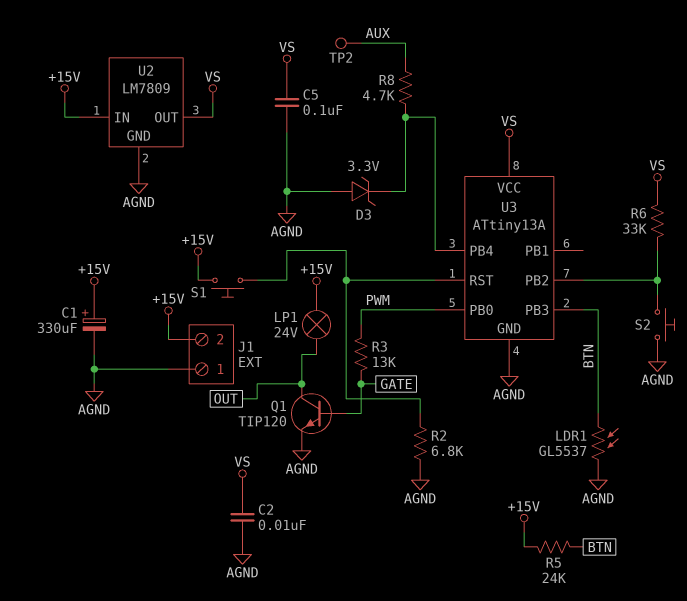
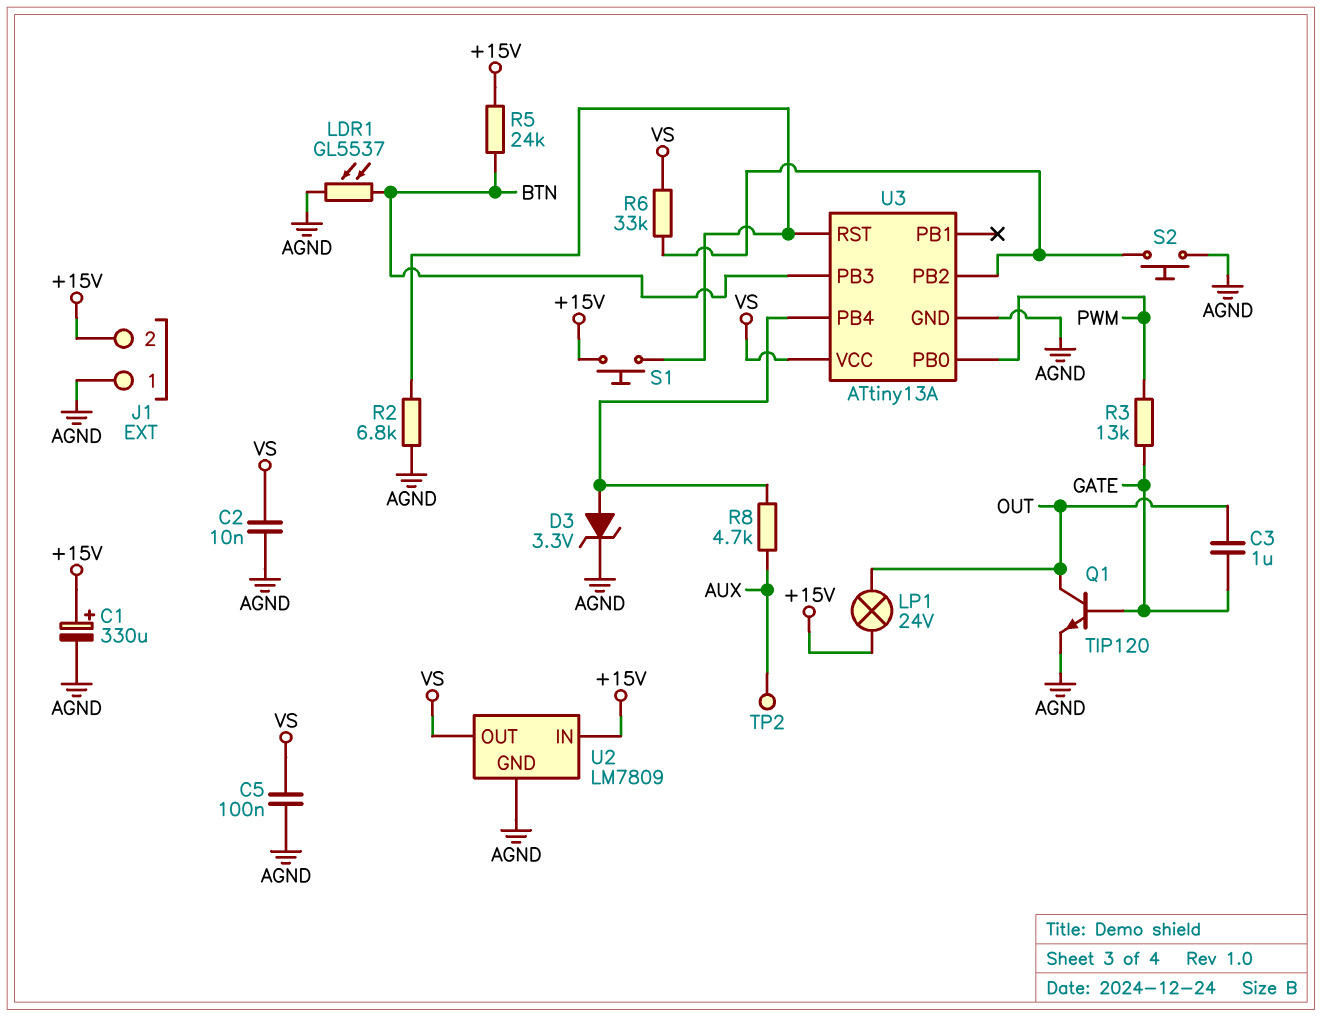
C3: none -> 1uF (GATE, OUT)
D3: zener 3.3V (A AGND, K U3/PB4) -> zener 3.3V (A U3/PB4, K AGND)

